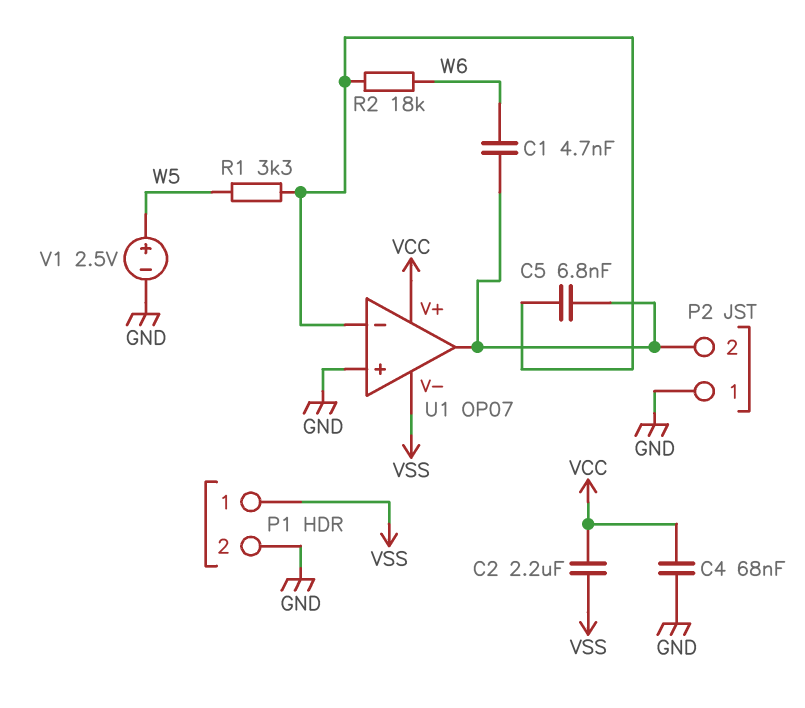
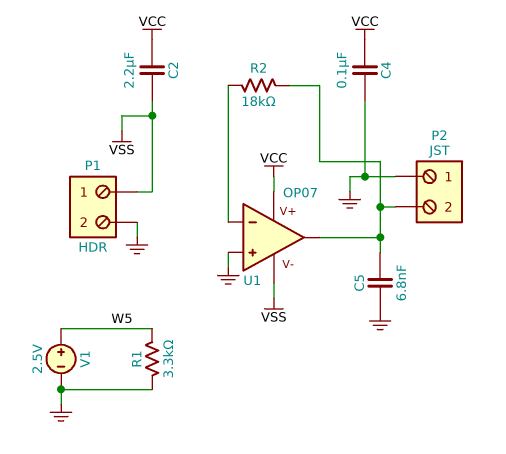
C1: 4.7nF (P2/2, W6) -> none
C4: 68nF (GND, VCC) -> 100nF (GND, VCC)
C5: 6.8nF (P2/2, U1/in-) -> 6.8nF (GND, P2/2)
R1: 3.3k (U1/in-, W5) -> 3.3k (GND, W5)
R2: 18k (U1/in-, W6) -> 18k (P2/2, U1/in-)

